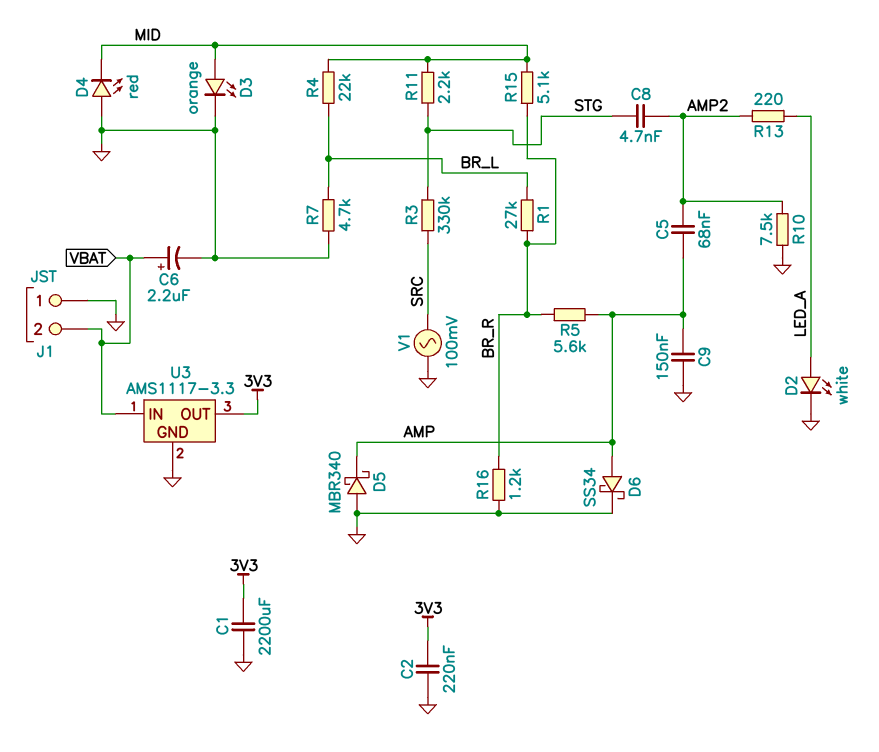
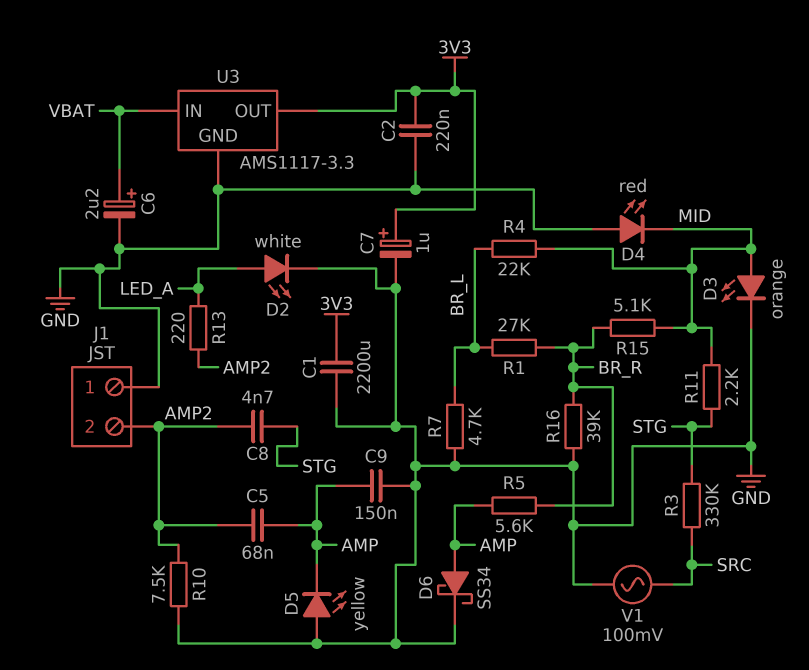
C7: none -> 1uF (plus 3V3, minus GND)
D5: schottky MBR340 (A GND, K AMP) -> LED yellow (A GND, K AMP)
J1 pin 2: VBAT -> AMP2
R16: 1.2k (BR_R, GND) -> 39k (BR_R, GND)

